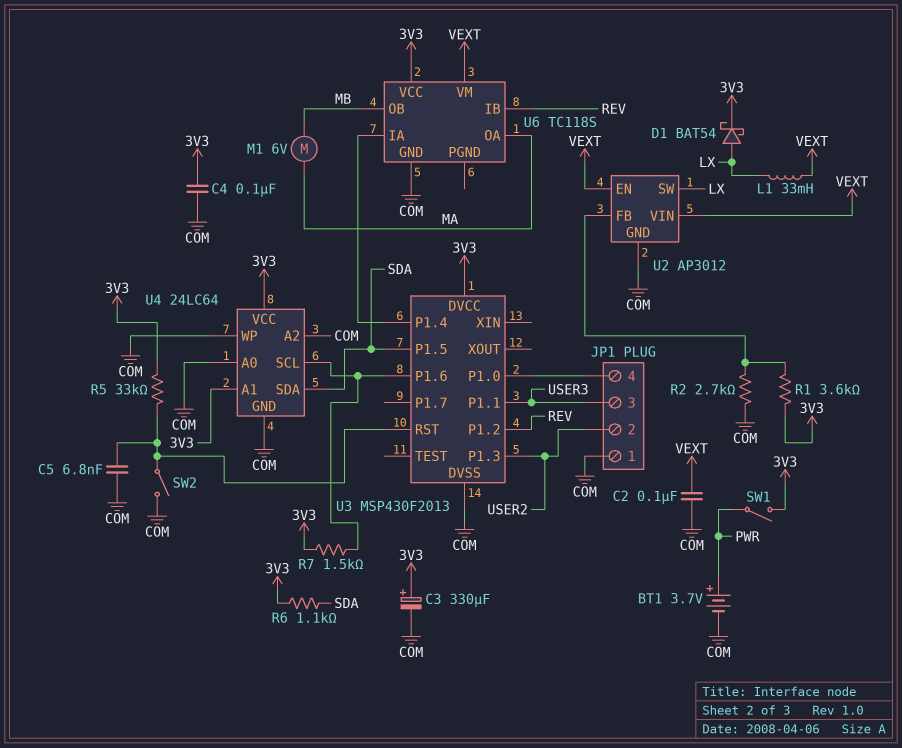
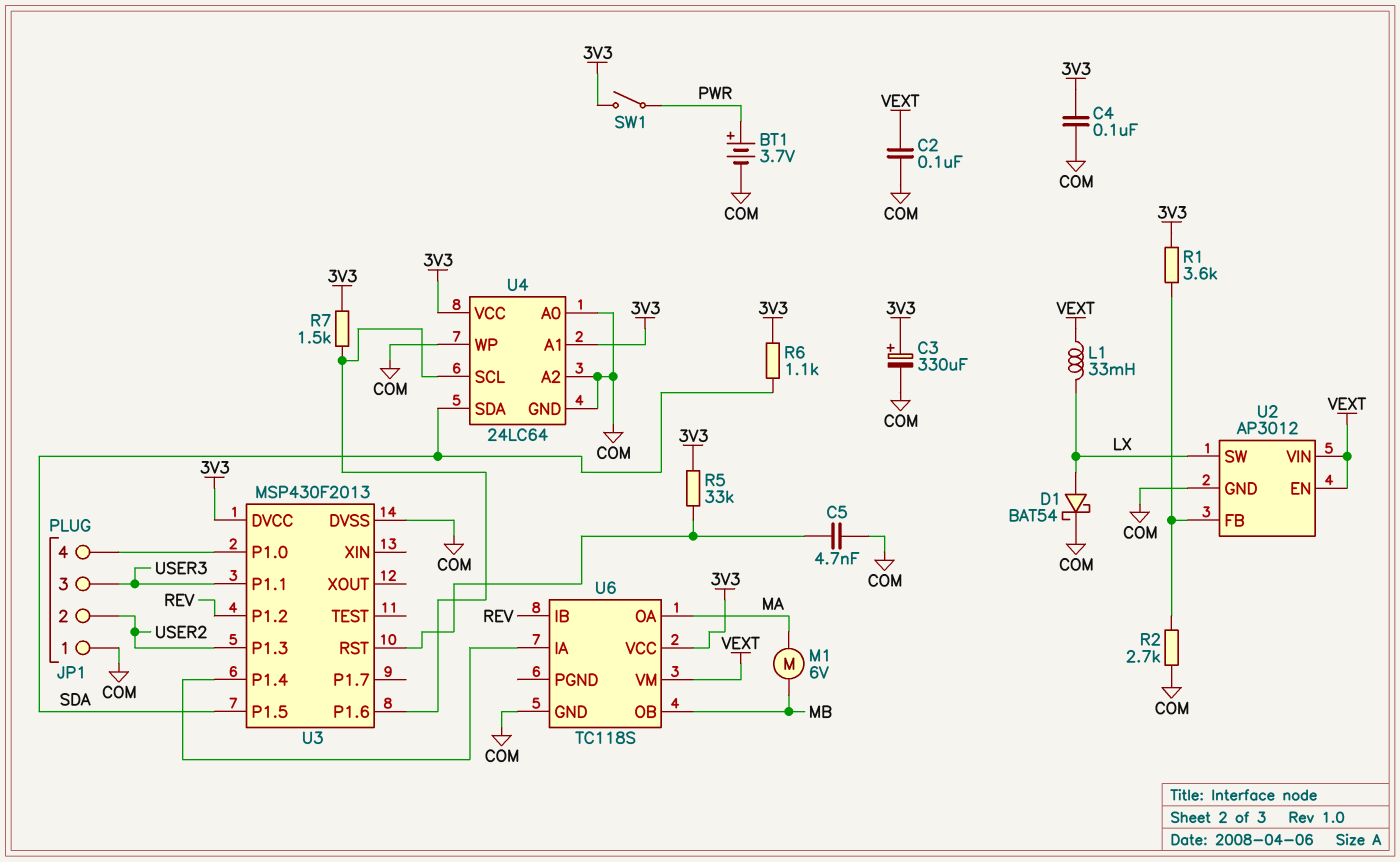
C5: 6.8nF (COM, U3/RST) -> 4.7nF (COM, U3/RST)
D1: schottky BAT54 (A LX, K 3V3) -> schottky BAT54 (A LX, K COM)
SW2: switch (COM, U3/RST) -> none

